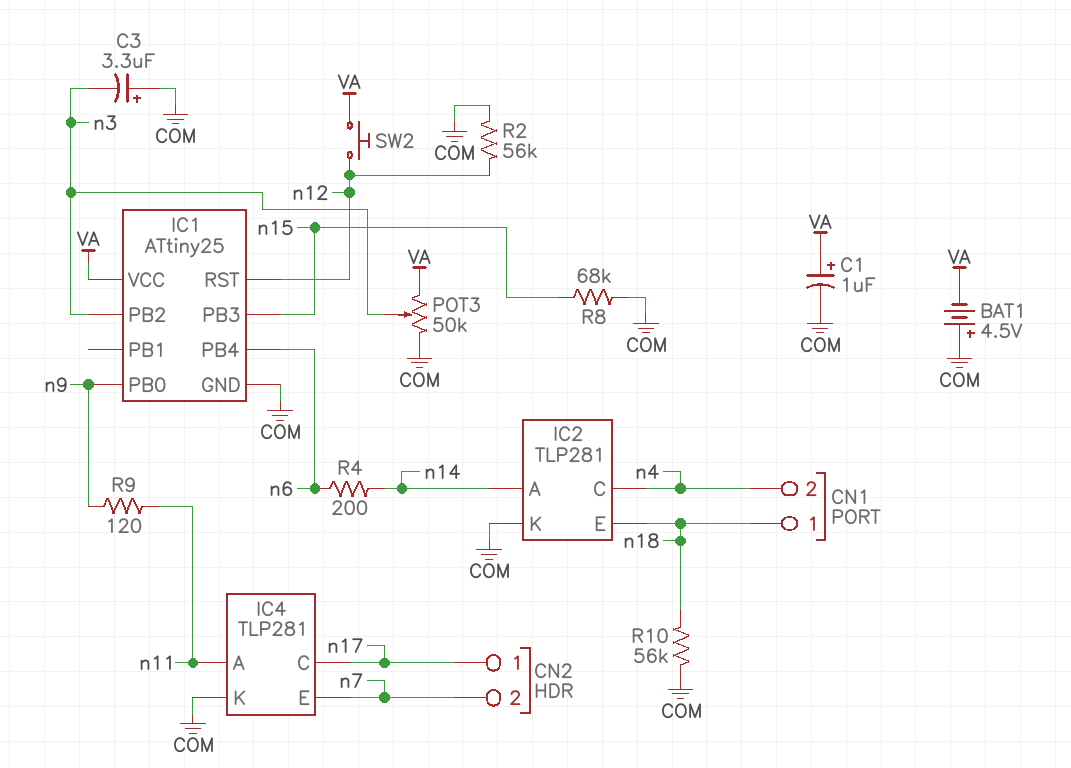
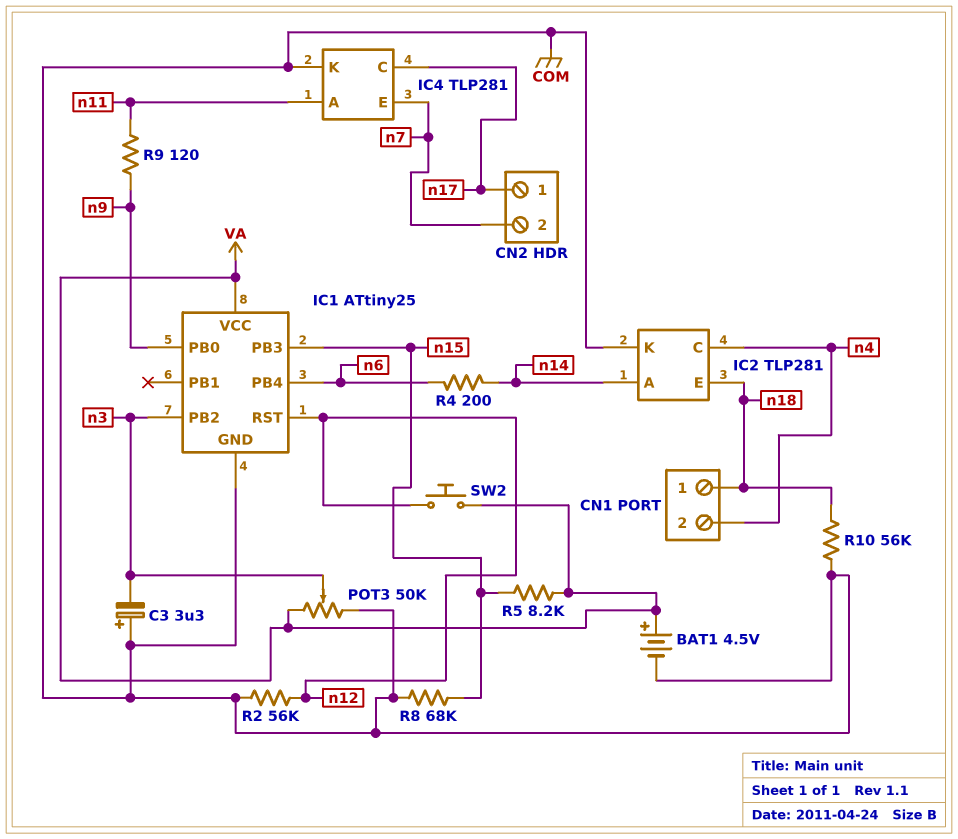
BAT1: 4.5V (plus COM, minus VA) -> 4.5V (plus VA, minus COM)
C1: 1uF (plus VA, minus COM) -> none
R5: none -> 8.2k (VA, n15)

